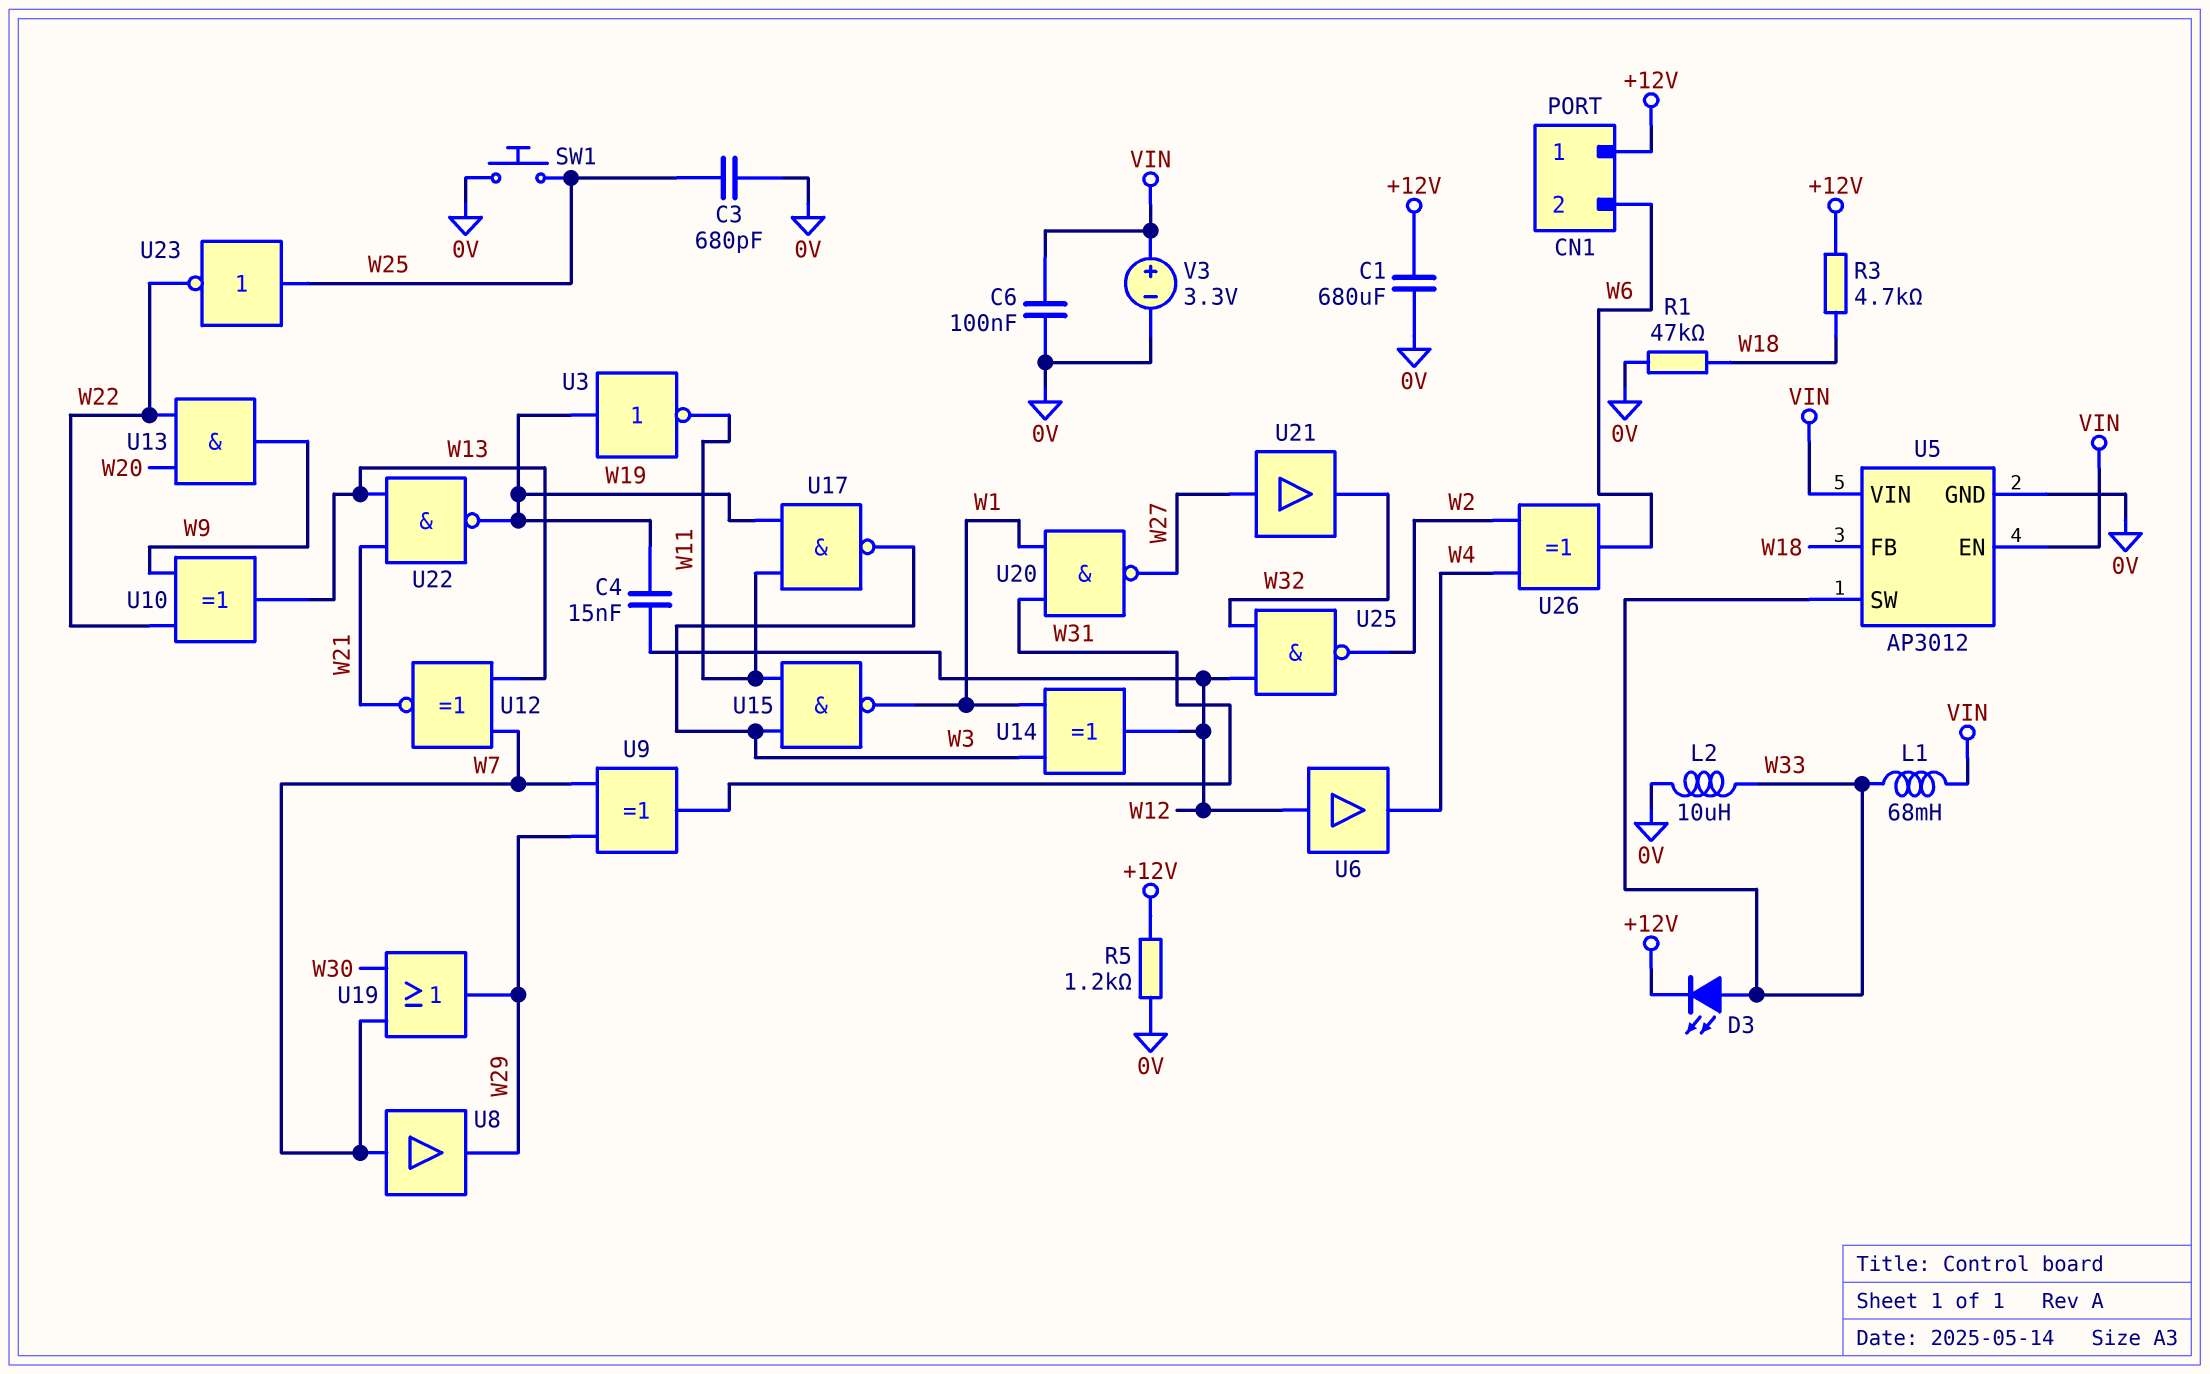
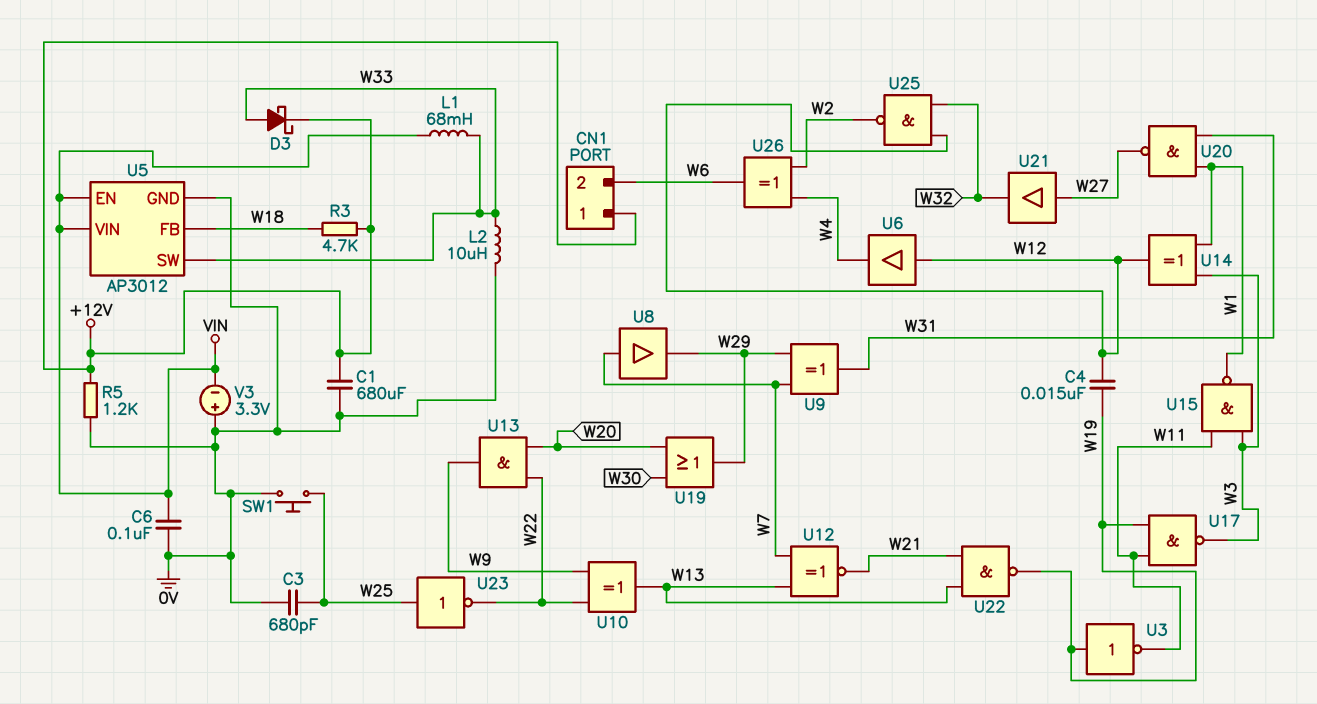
D3: LED (A W33, K +12V) -> schottky (A W33, K +12V)
R1: 47k (0V, W18) -> none
U19: OR (in W7, in W30, out W29) -> OR (in W20, in W30, out W29)
V3: 3.3V (plus VIN, minus 0V) -> 3.3V (plus 0V, minus VIN)

